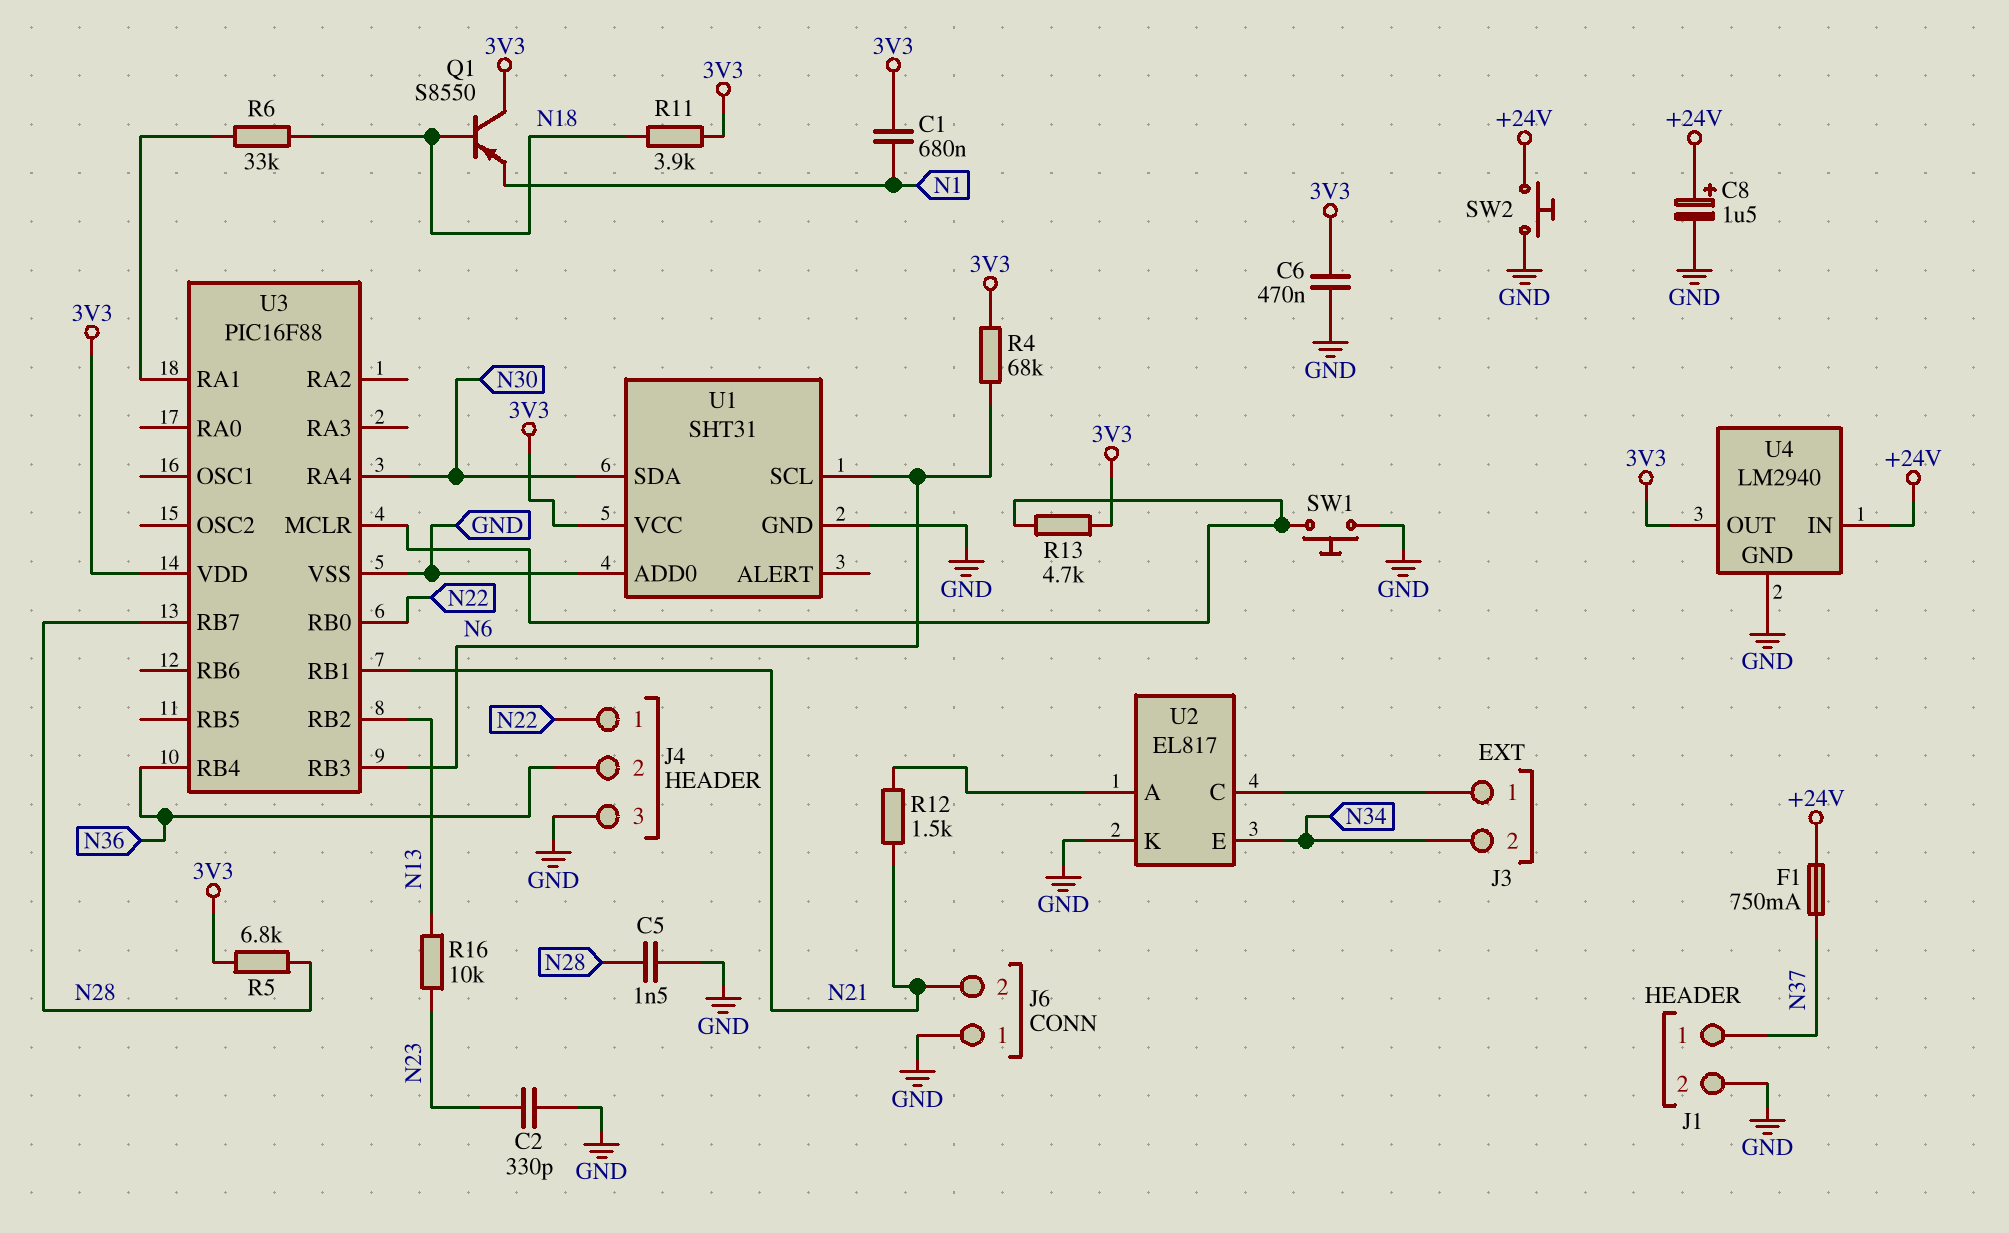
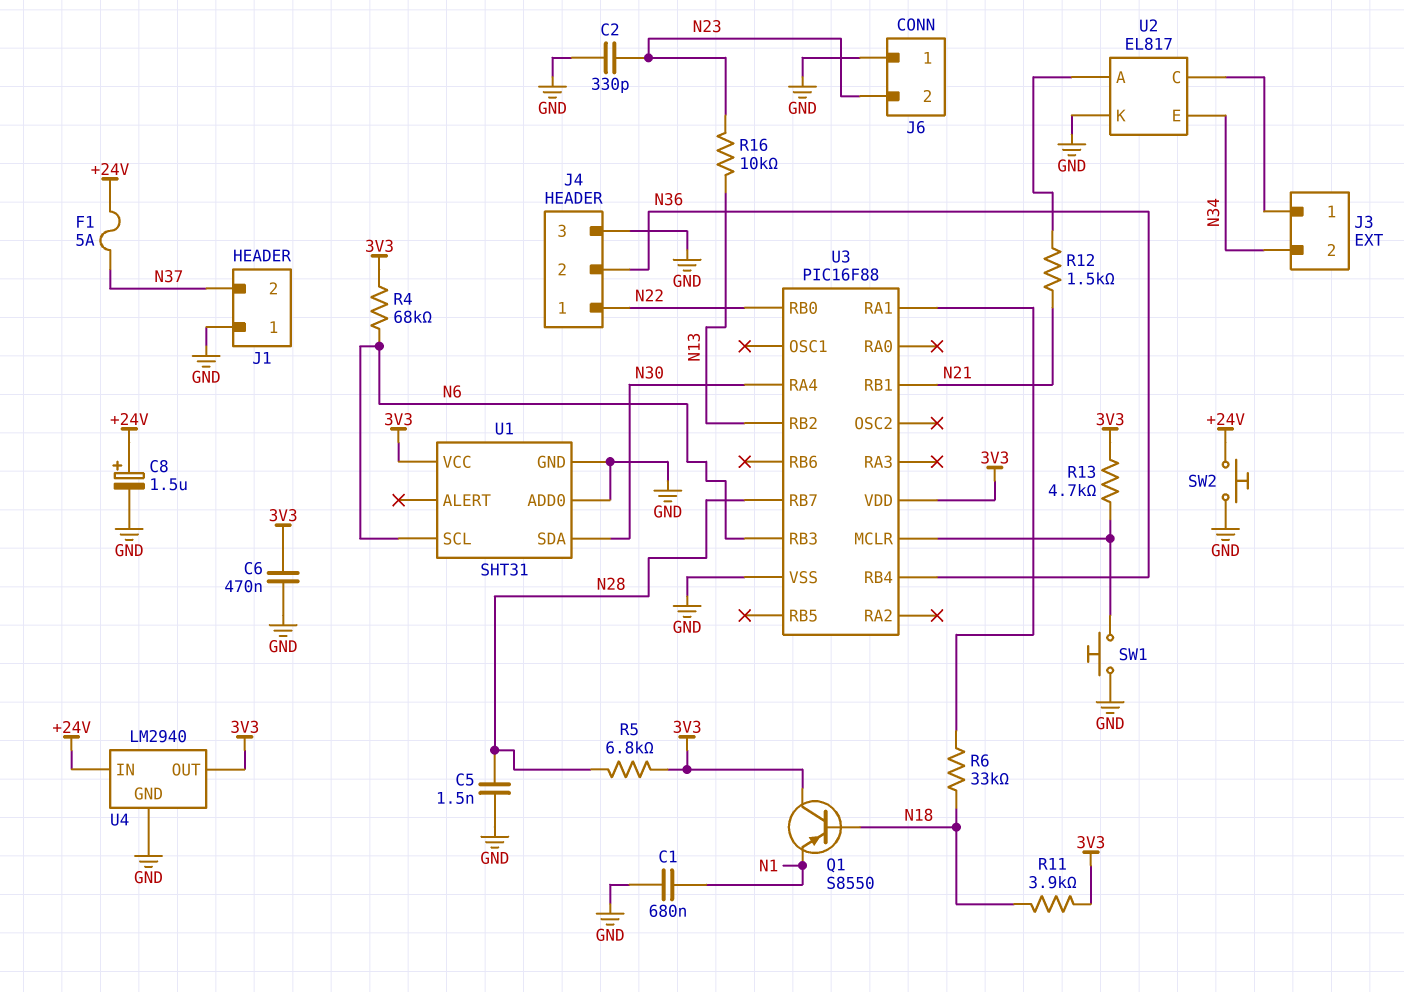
C1: 680nF (3V3, N1) -> 680nF (GND, N1)
F1: 750mA (+24V, N37) -> 5A (+24V, N37)
J1 pin 1: N37 -> GND
J1 pin 2: GND -> N37
J6 pin 2: N21 -> N23

